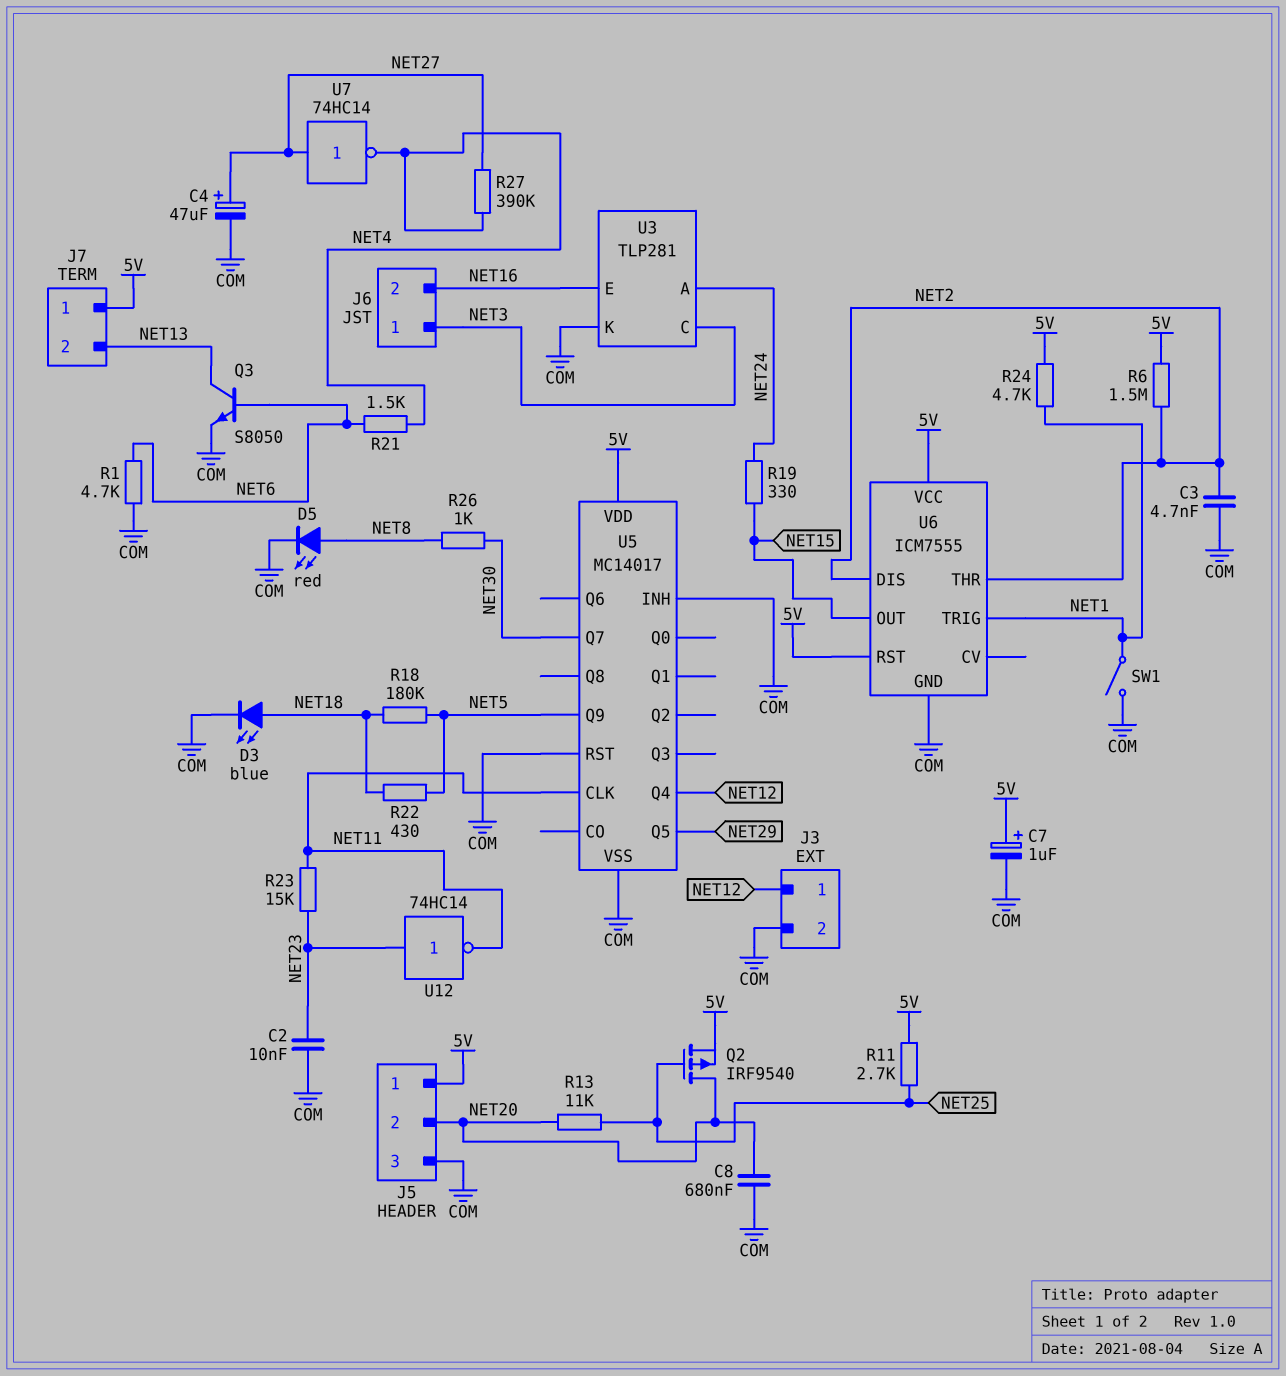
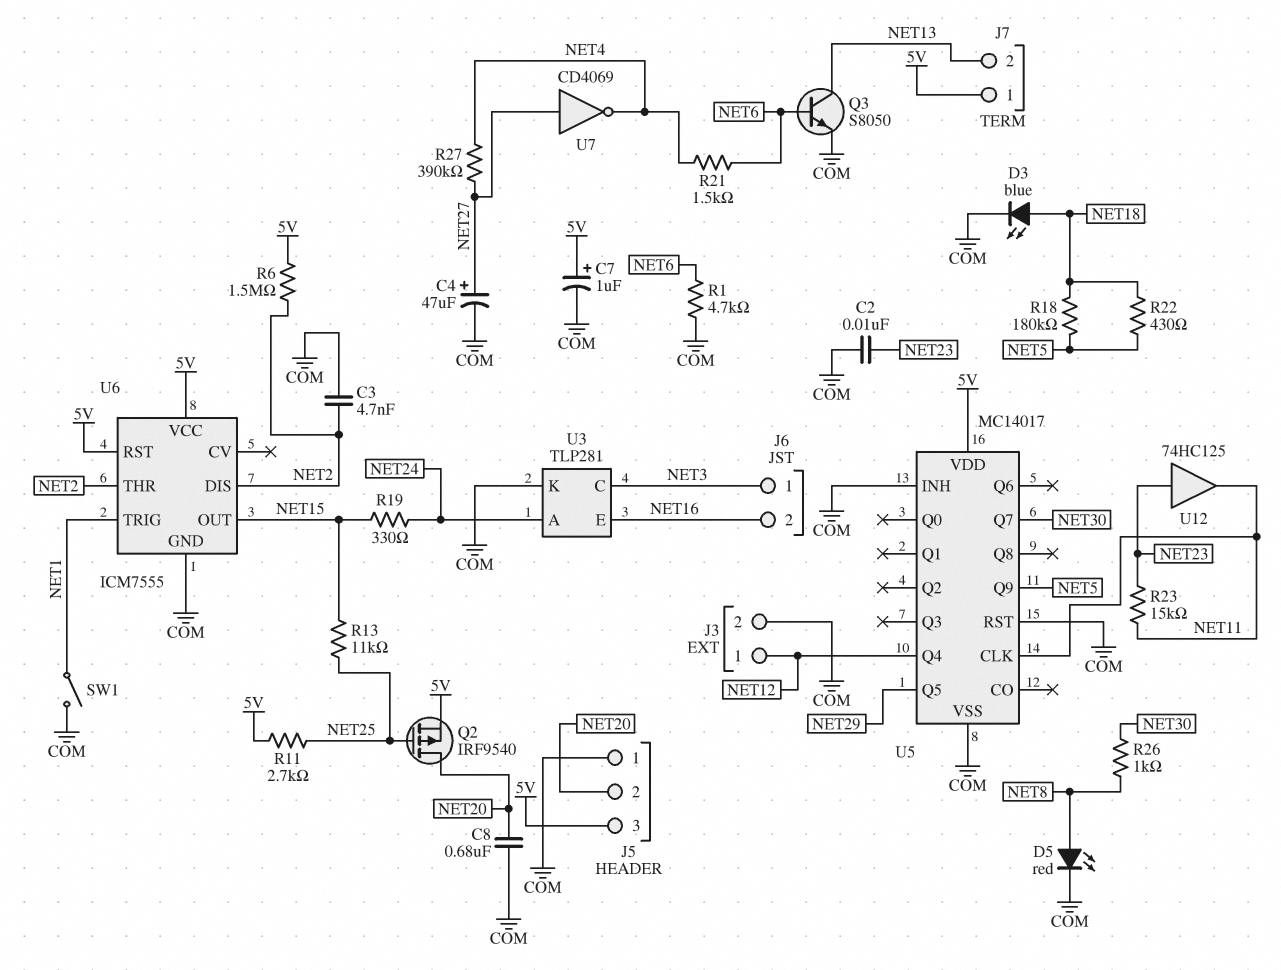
J5 pin 1: 5V -> COM
J5 pin 3: COM -> 5V
R13: 11k (NET20, NET25) -> 11k (NET15, NET25)
R24: 4.7k (5V, NET1) -> none
U7: NOT 74HC14 (in NET27, out NET4) -> NOT CD4069 (in NET27, out NET4)
U12: NOT 74HC14 (in NET23, out NET11) -> buffer 74HC125 (in NET23, out NET11)

